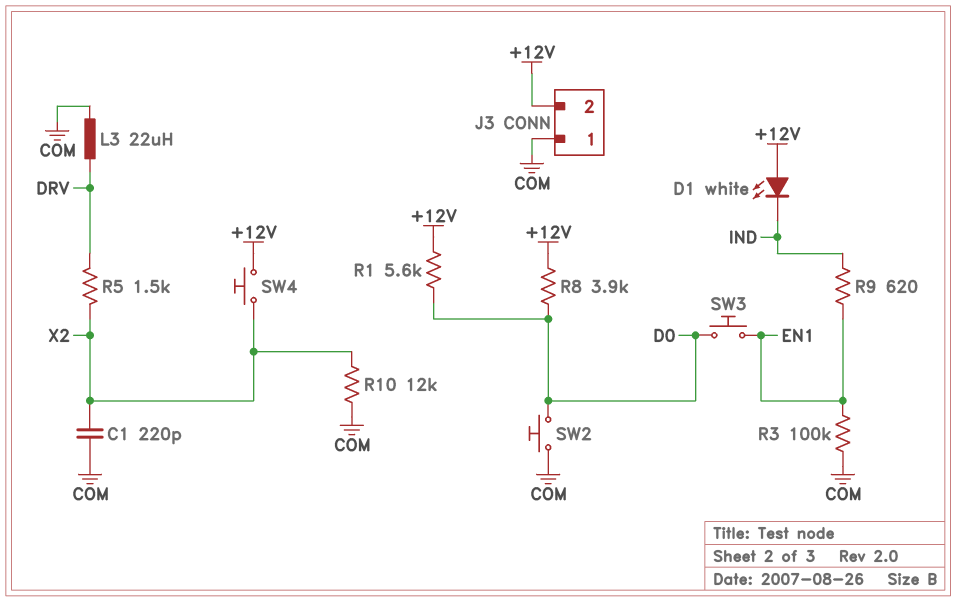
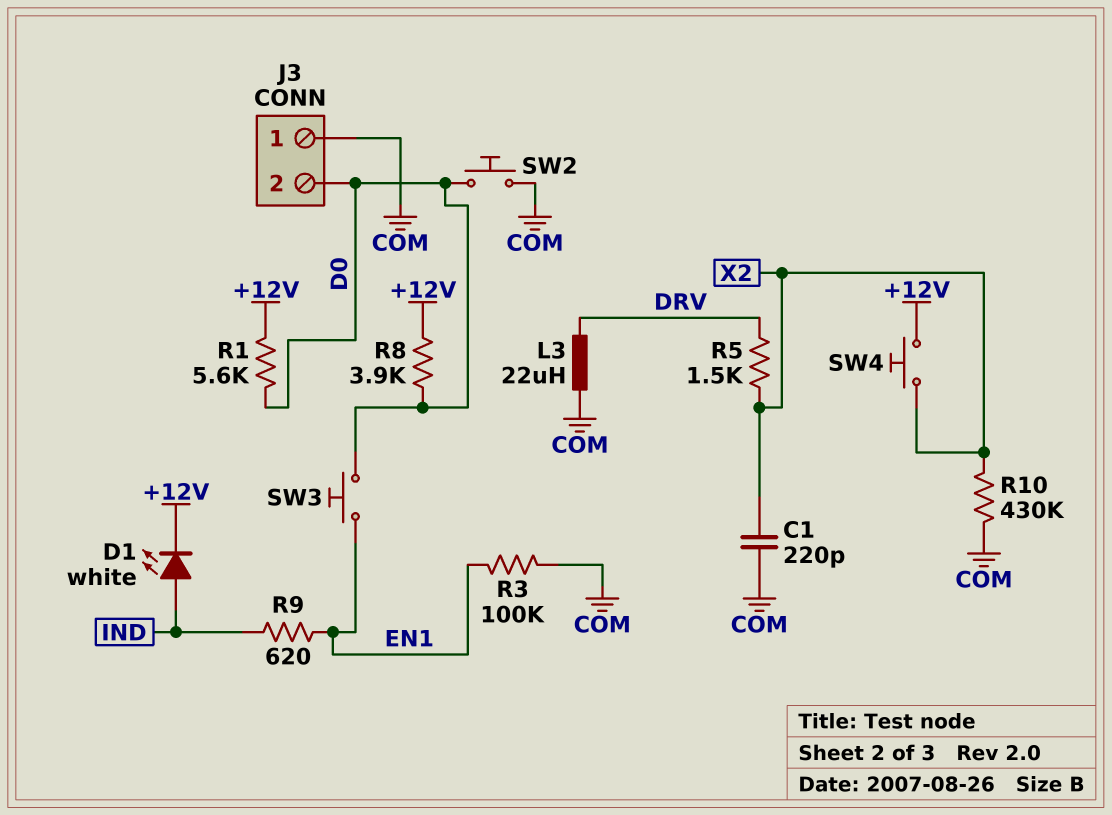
D1: LED white (A +12V, K IND) -> LED white (A IND, K +12V)
J3 pin 2: +12V -> D0
R10: 12k (COM, X2) -> 430k (COM, X2)

